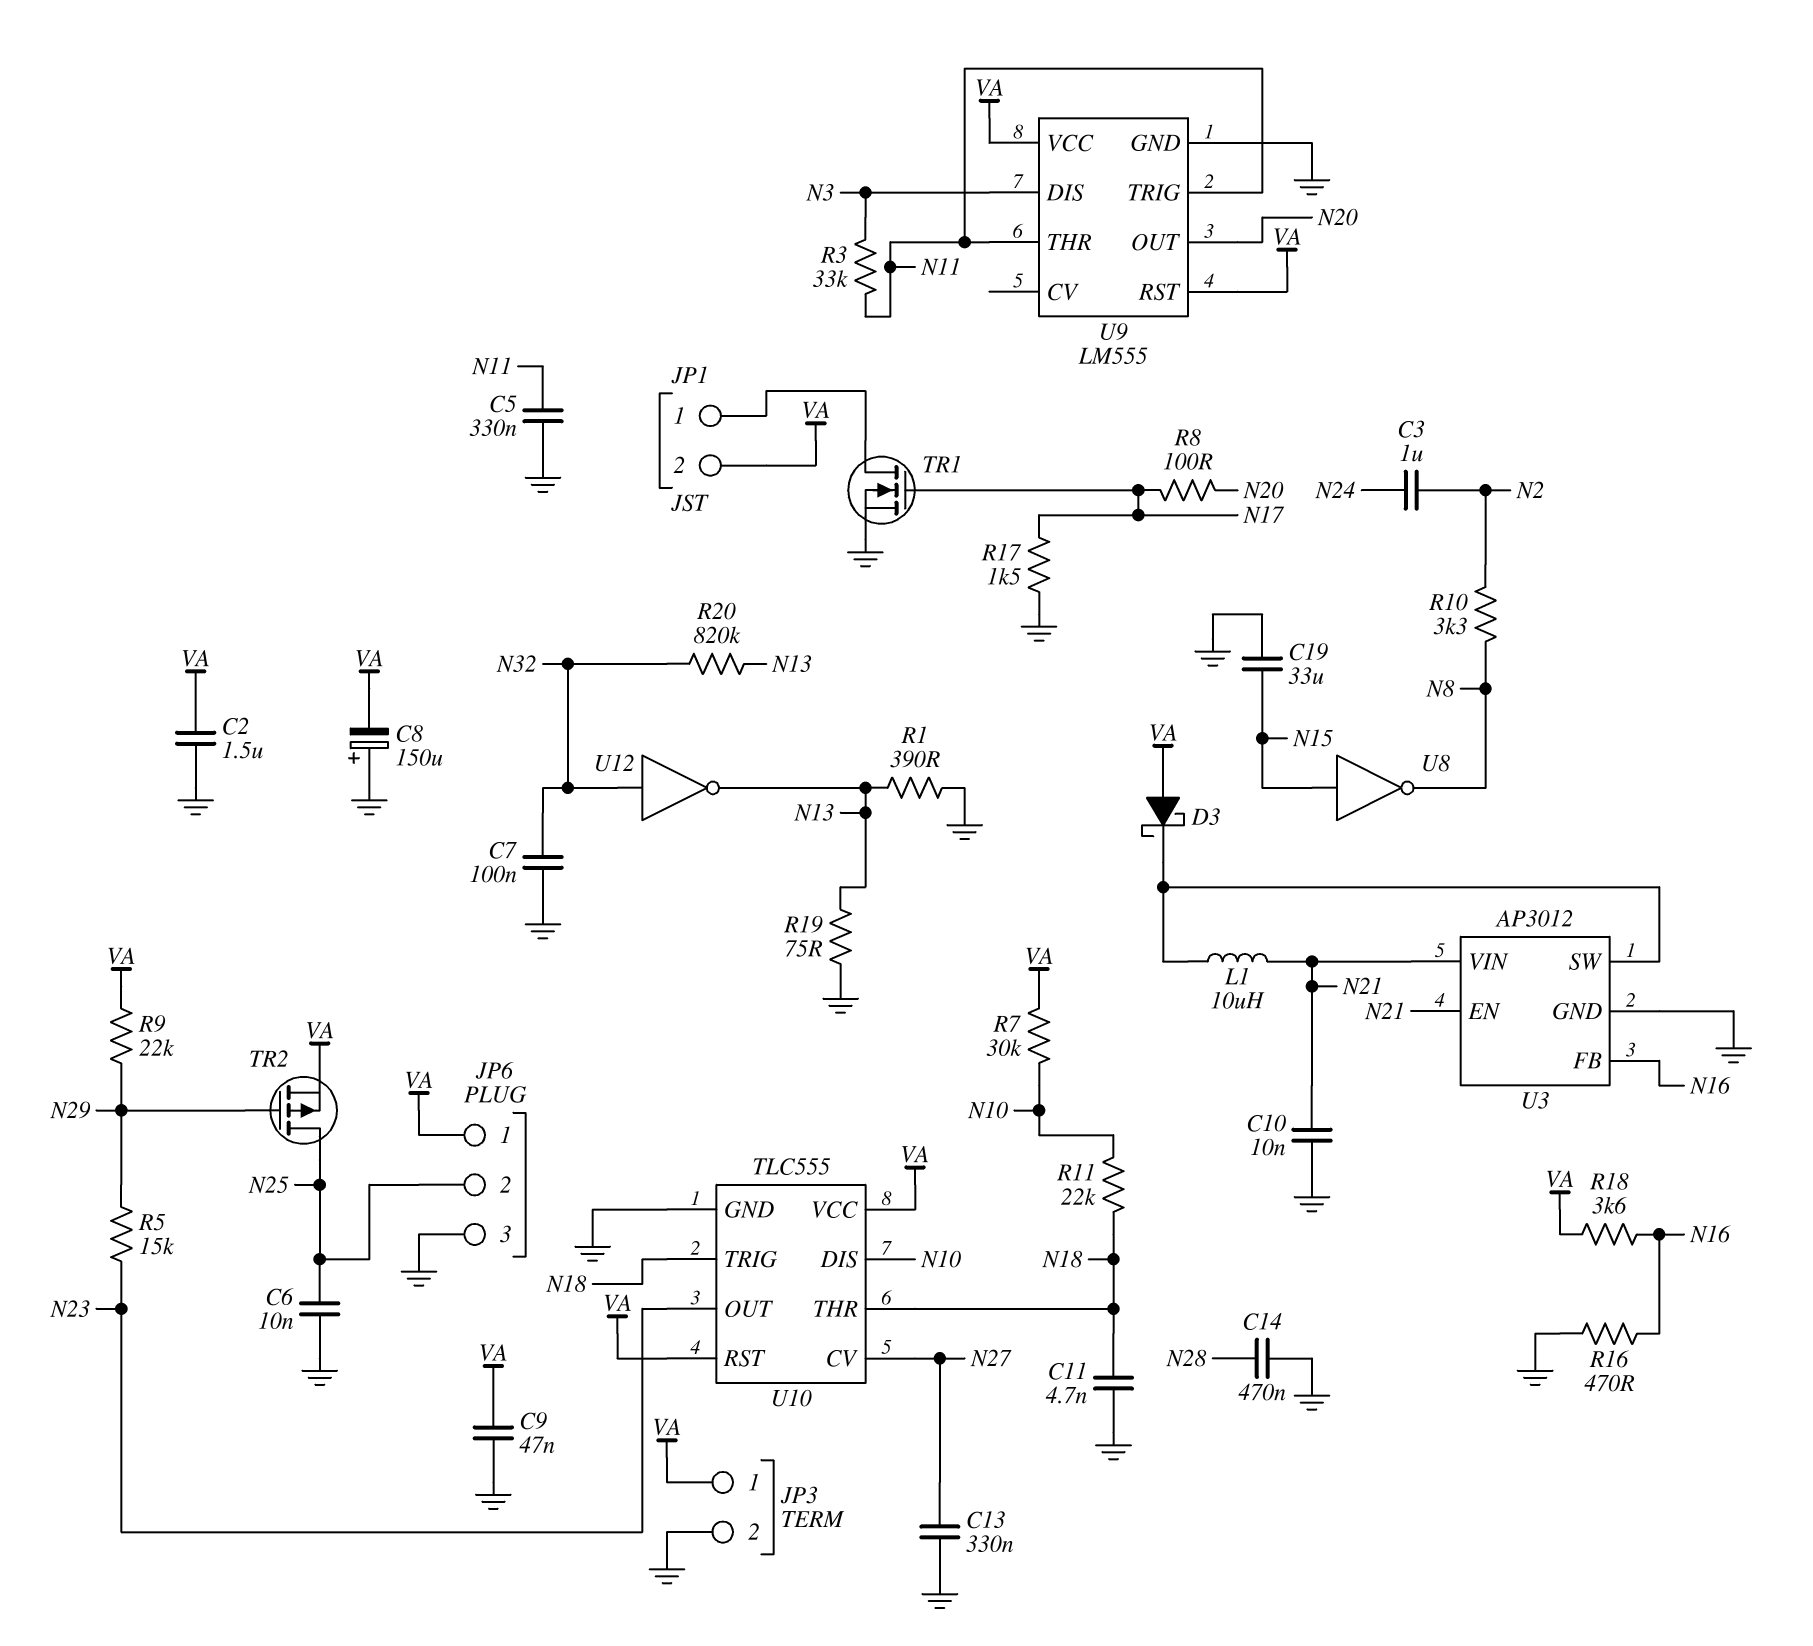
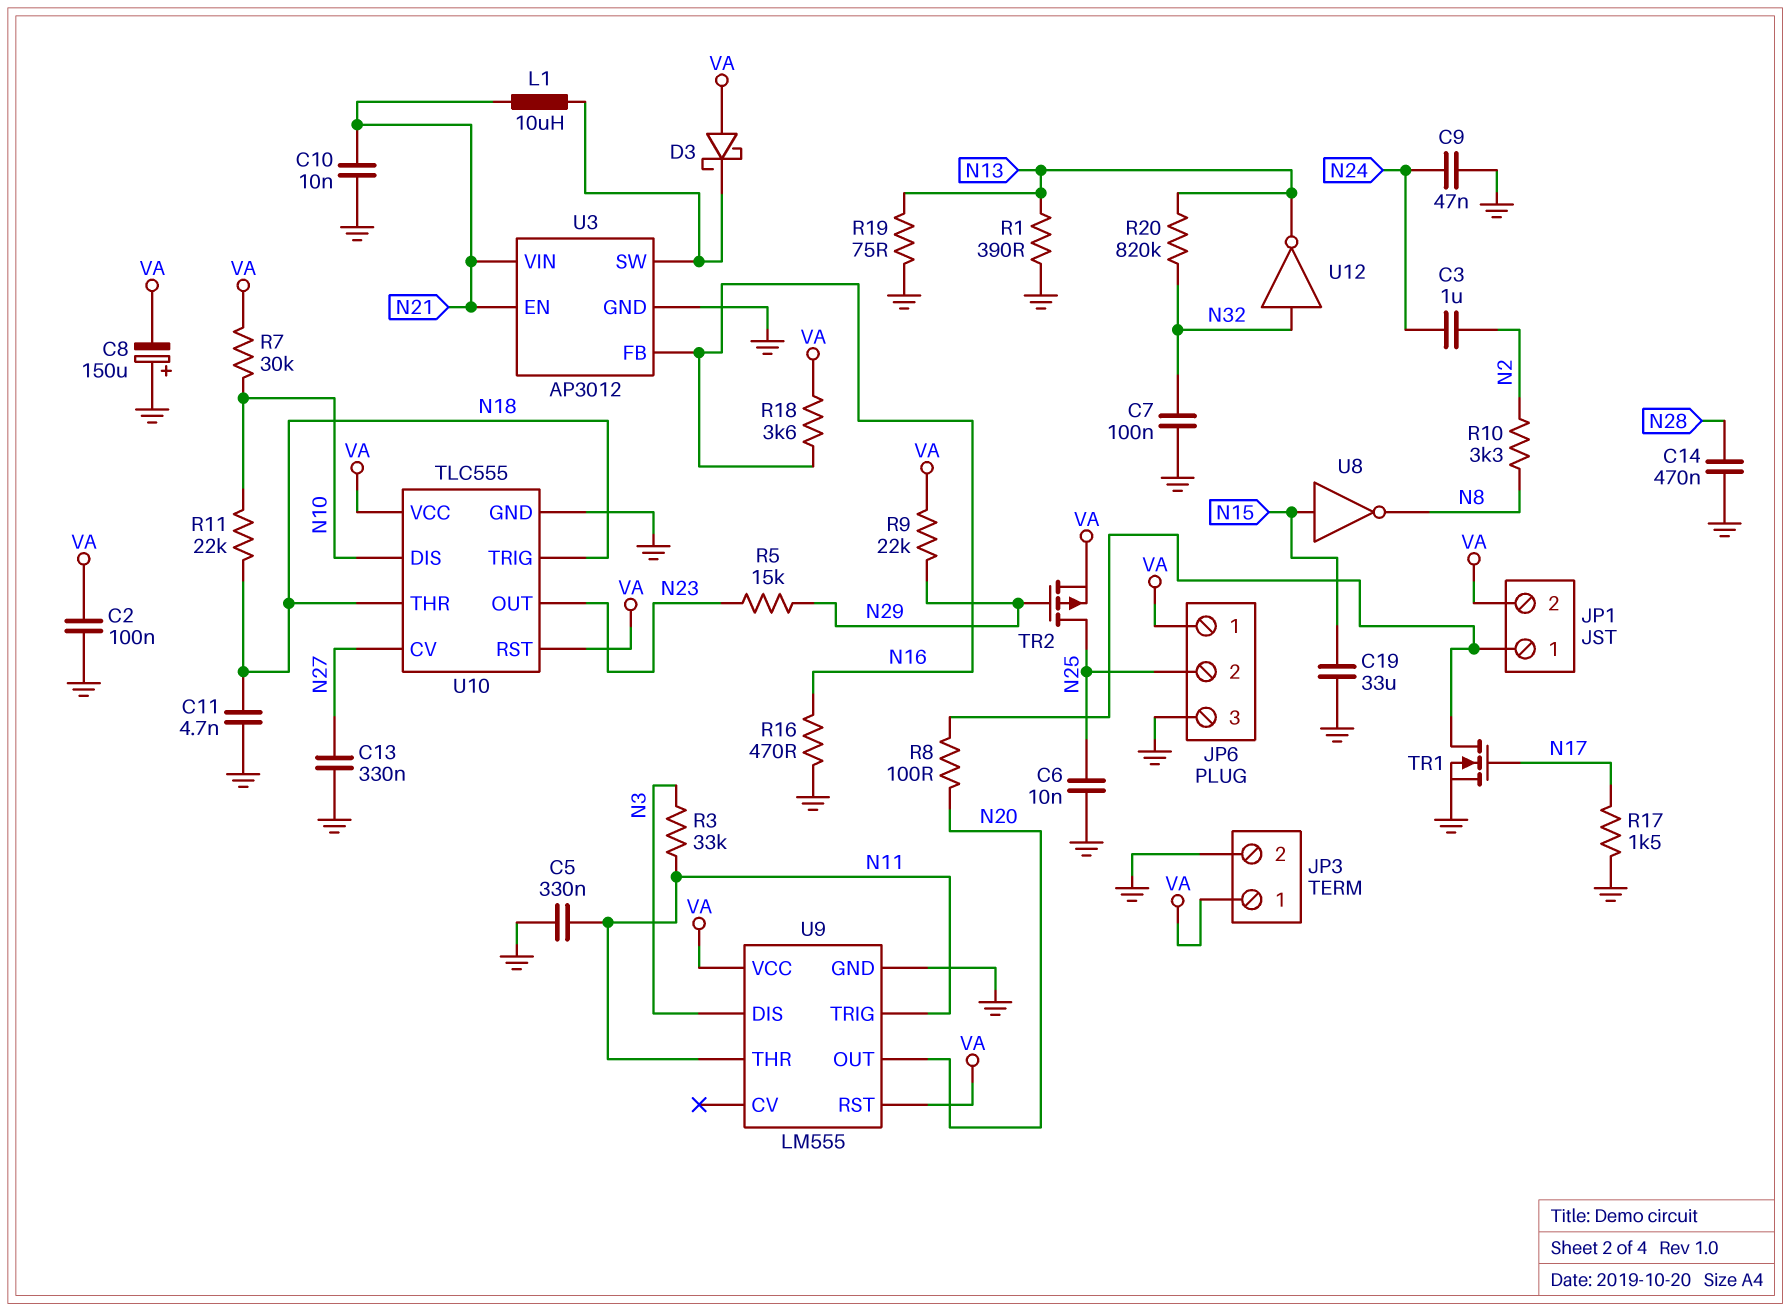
C2: 1.5uF (GND, VA) -> 100nF (GND, VA)
C9: 47nF (GND, VA) -> 47nF (GND, N24)
R8: 100 (N17, N20) -> 100 (JP1/1, N20)

